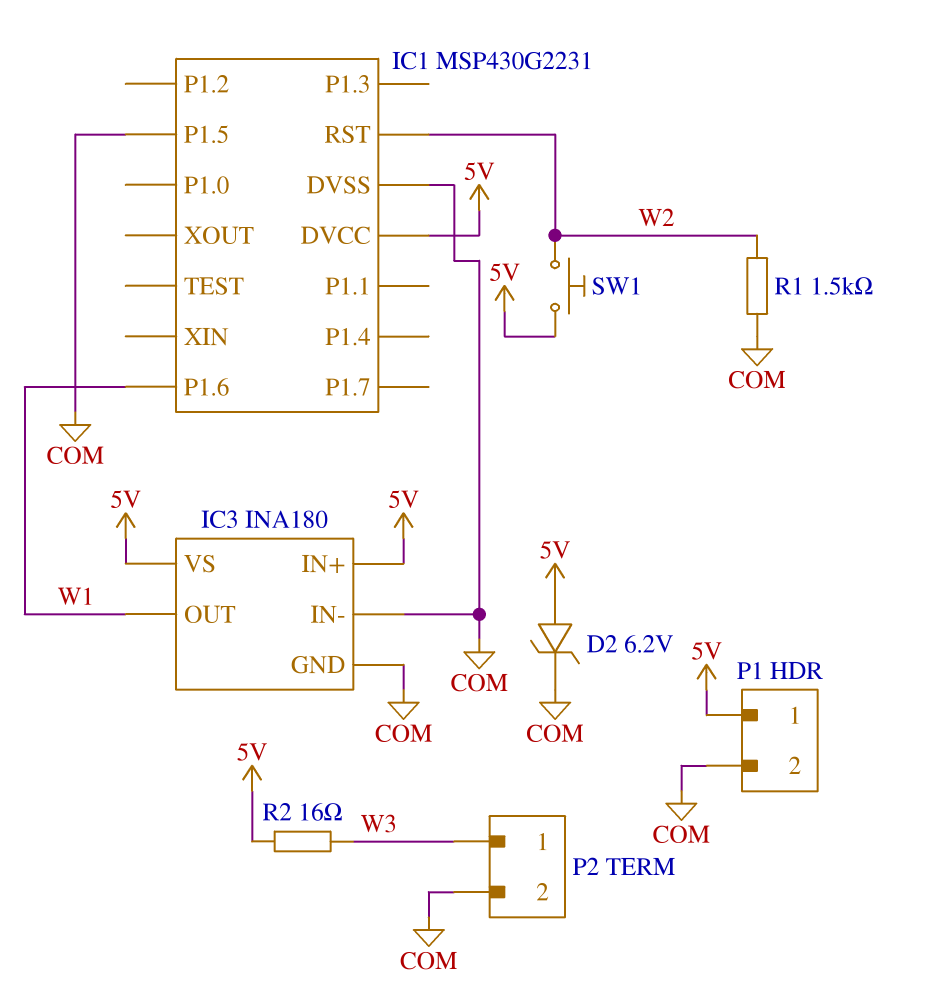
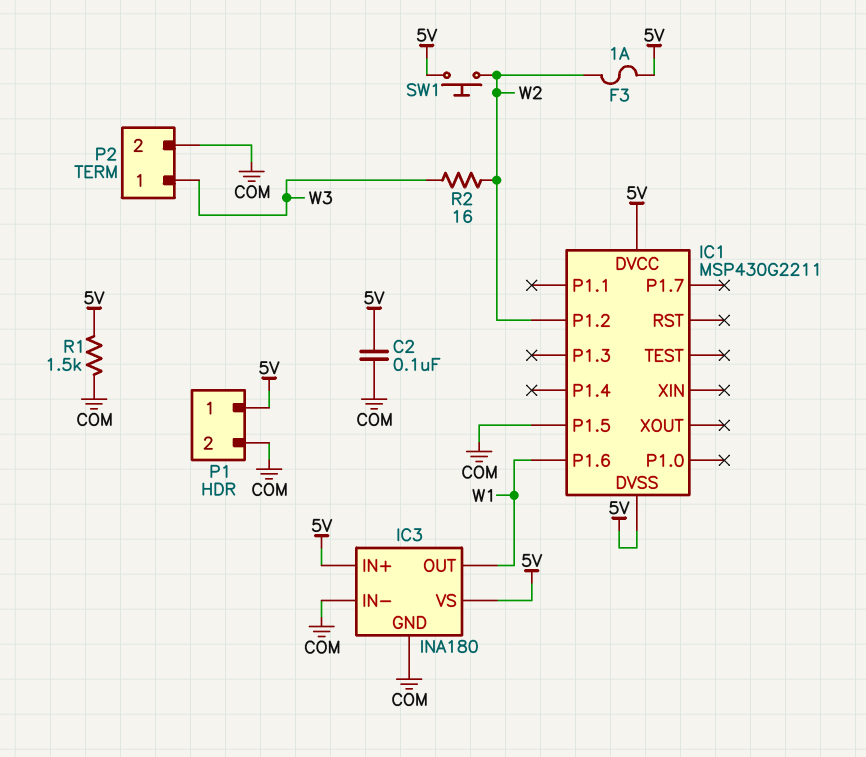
C2: none -> 100nF (5V, COM)
D2: zener 6.2V (A 5V, K COM) -> none
F3: none -> 1A (5V, W2)
IC1: MSP430G2231 -> MSP430G2211
IC1 pin DVSS: COM -> 5V
IC1 pin P1.2: none -> W2
IC1 pin RST: W2 -> none
R1: 1.5k (COM, W2) -> 1.5k (5V, COM)
R2: 16 (5V, W3) -> 16 (W2, W3)

